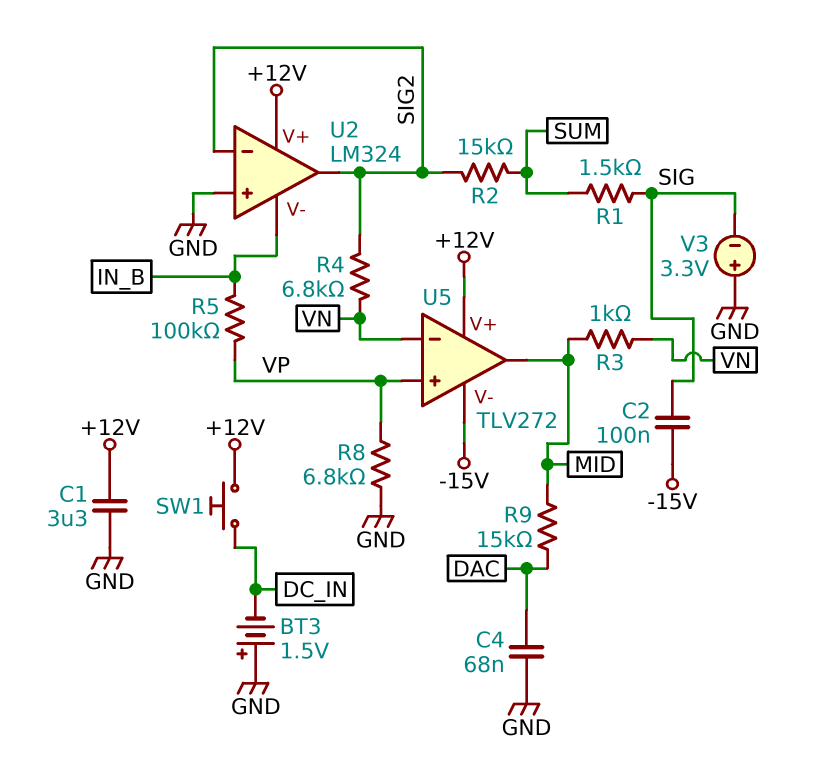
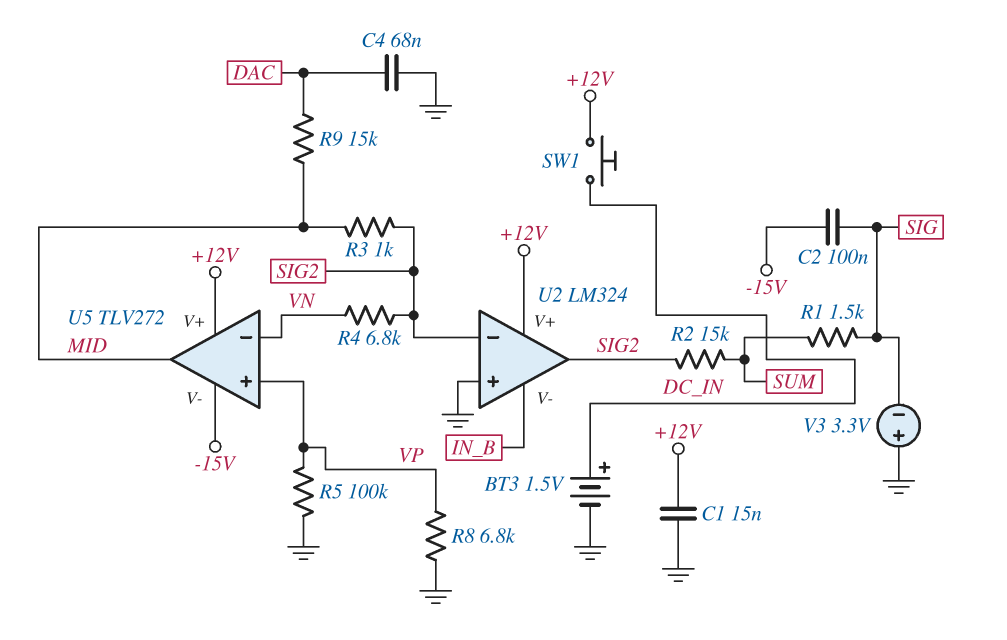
BT3: 1.5V (plus GND, minus DC_IN) -> 1.5V (plus DC_IN, minus GND)
C1: 3.3uF (+12V, GND) -> 15nF (+12V, GND)
R3: 1k (MID, VN) -> 1k (MID, SIG2)
R5: 100k (IN_B, VP) -> 100k (GND, VP)

